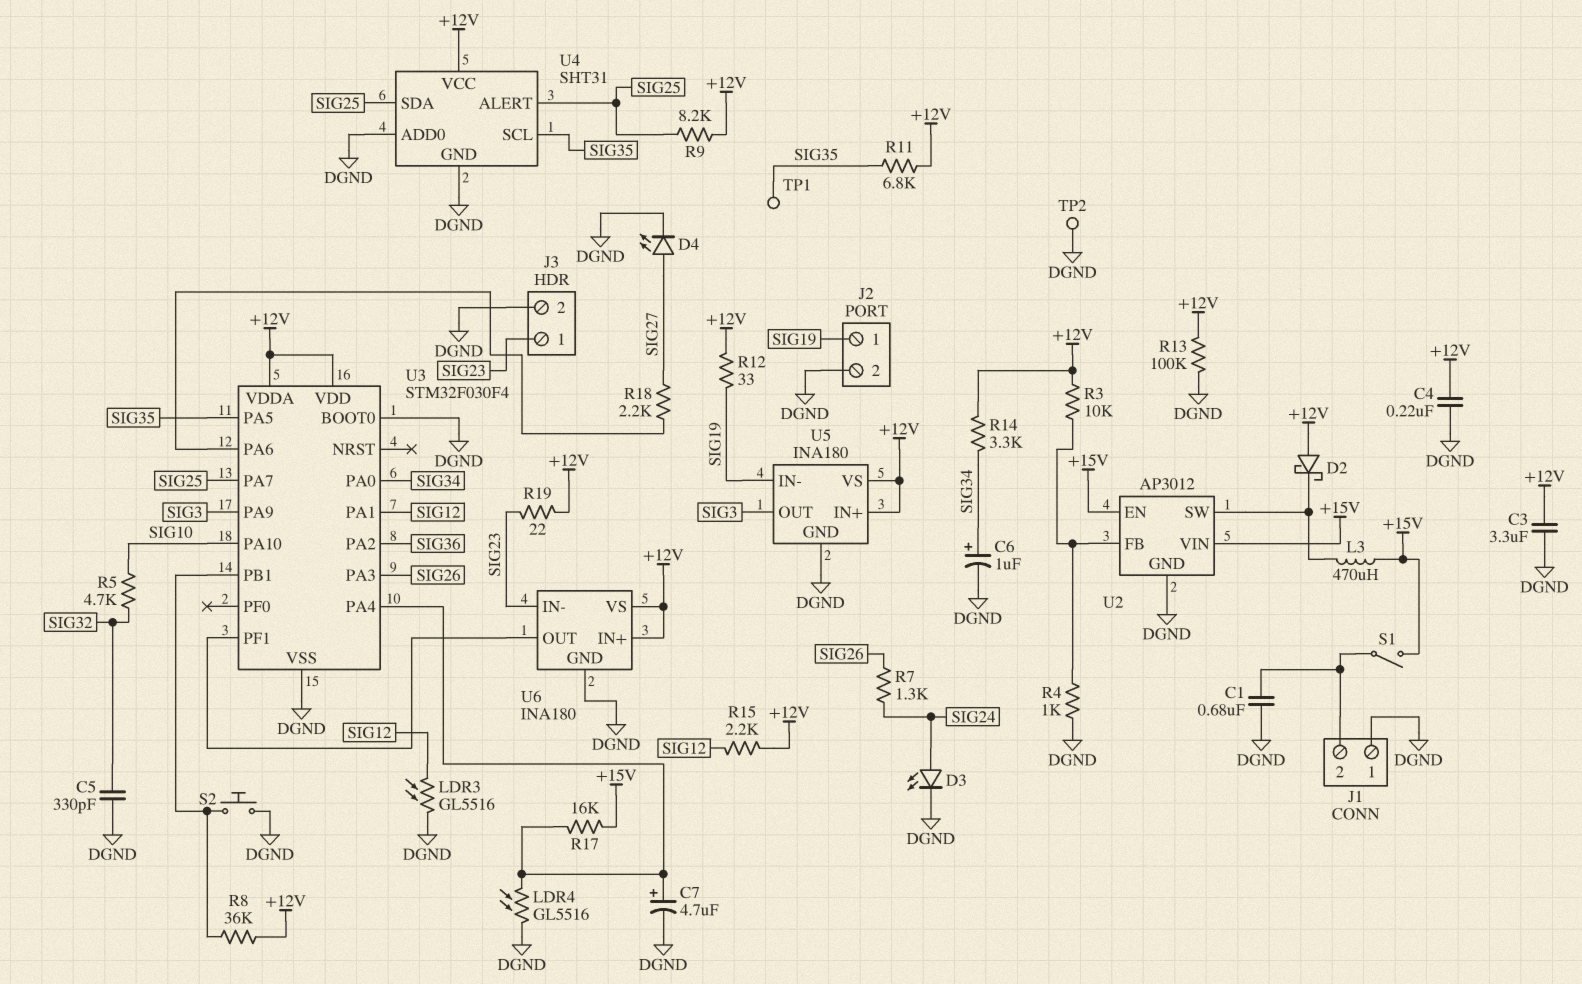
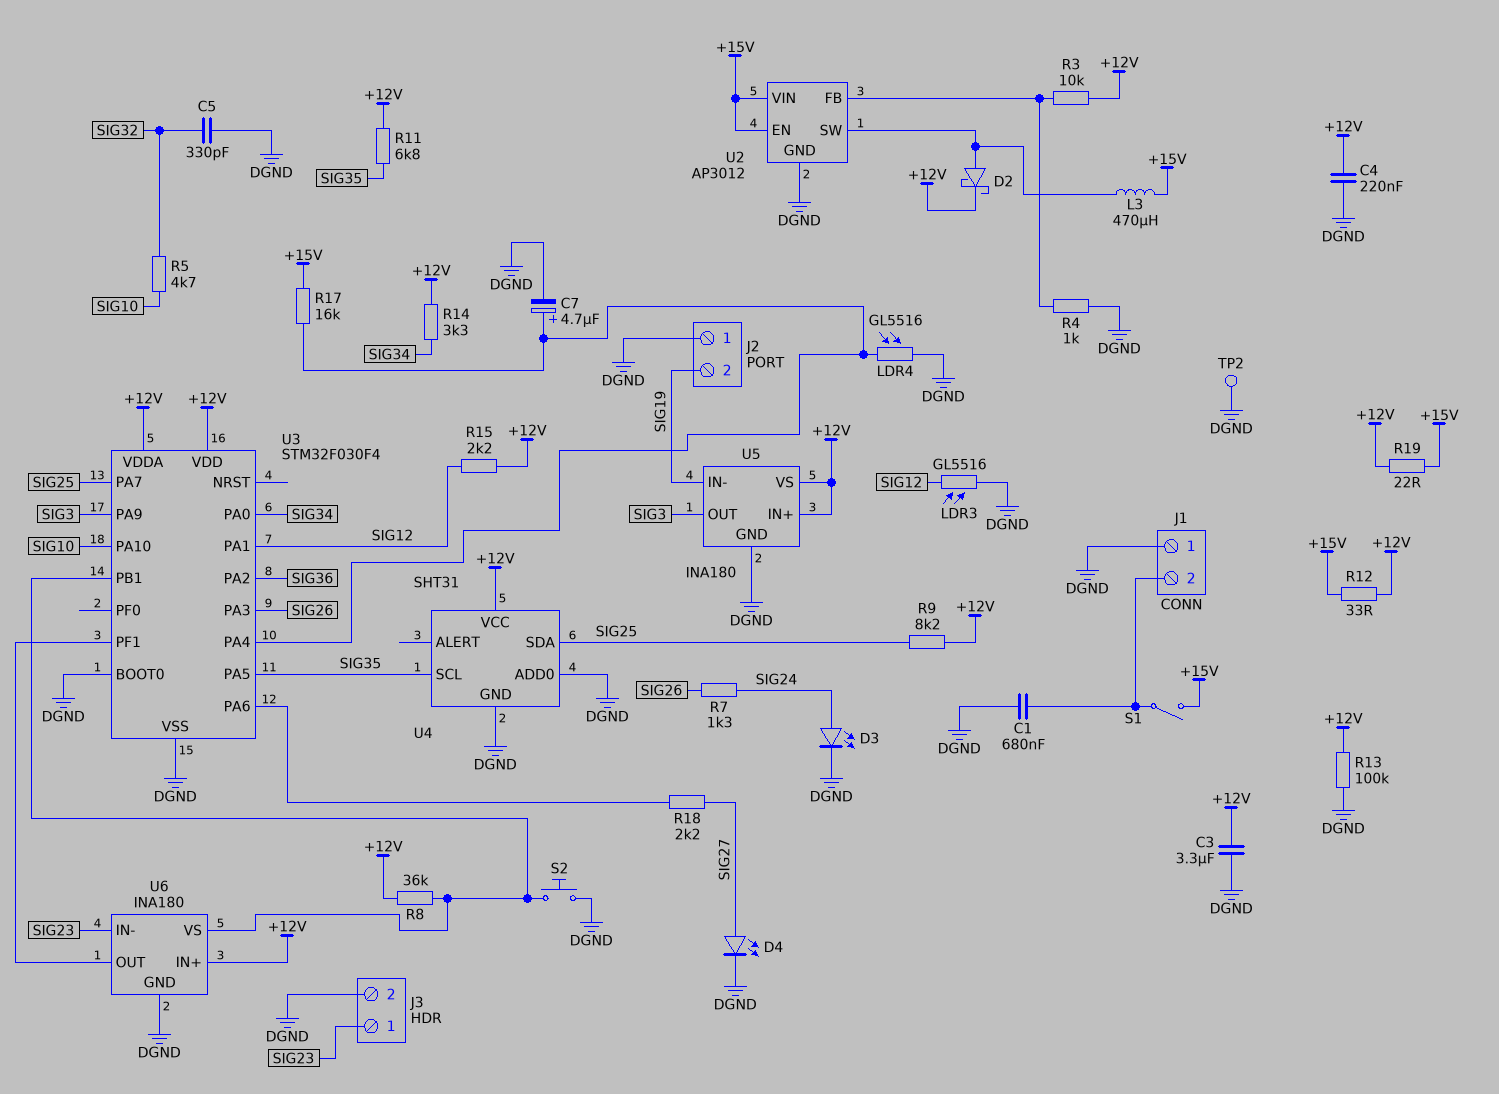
C6: 1uF (plus SIG34, minus DGND) -> none
D2: schottky (A +12V, K U2/SW) -> schottky (A U2/SW, K +12V)
J2 pin 1: SIG19 -> DGND
J2 pin 2: DGND -> SIG19
R12: 33 (+12V, SIG19) -> 33 (+12V, +15V)
R19: 22 (+12V, SIG23) -> 22 (+12V, +15V)
TP1: test point (SIG35) -> none
U4 pin ALERT: SIG25 -> none
U6 pin VS: +12V -> U3/PB1

